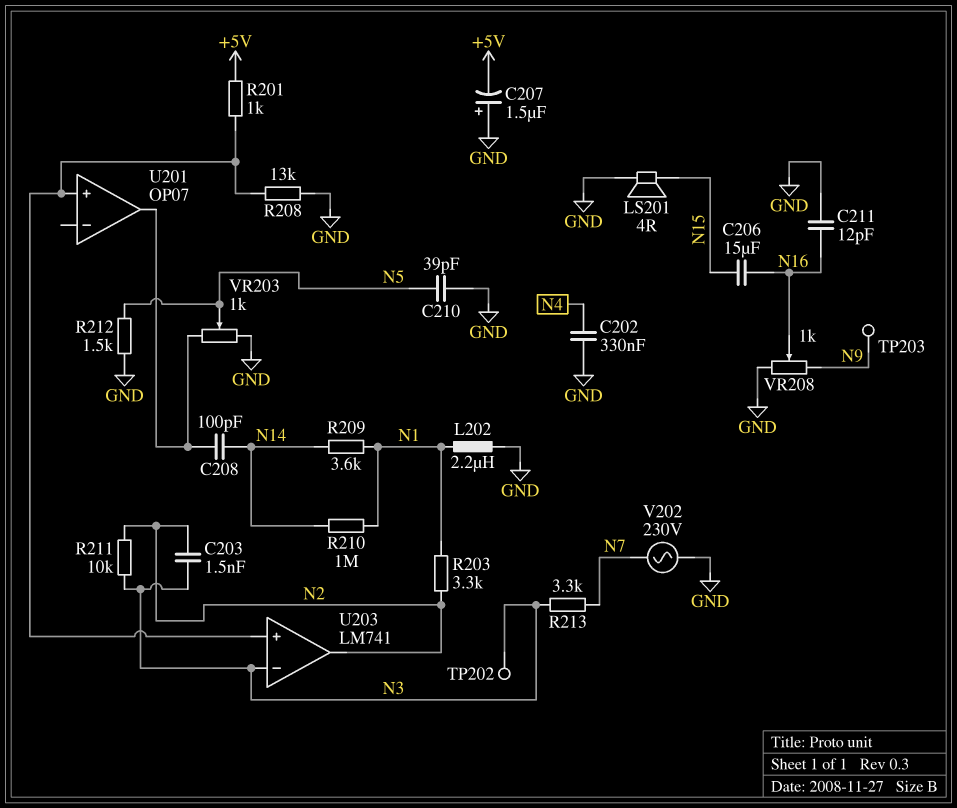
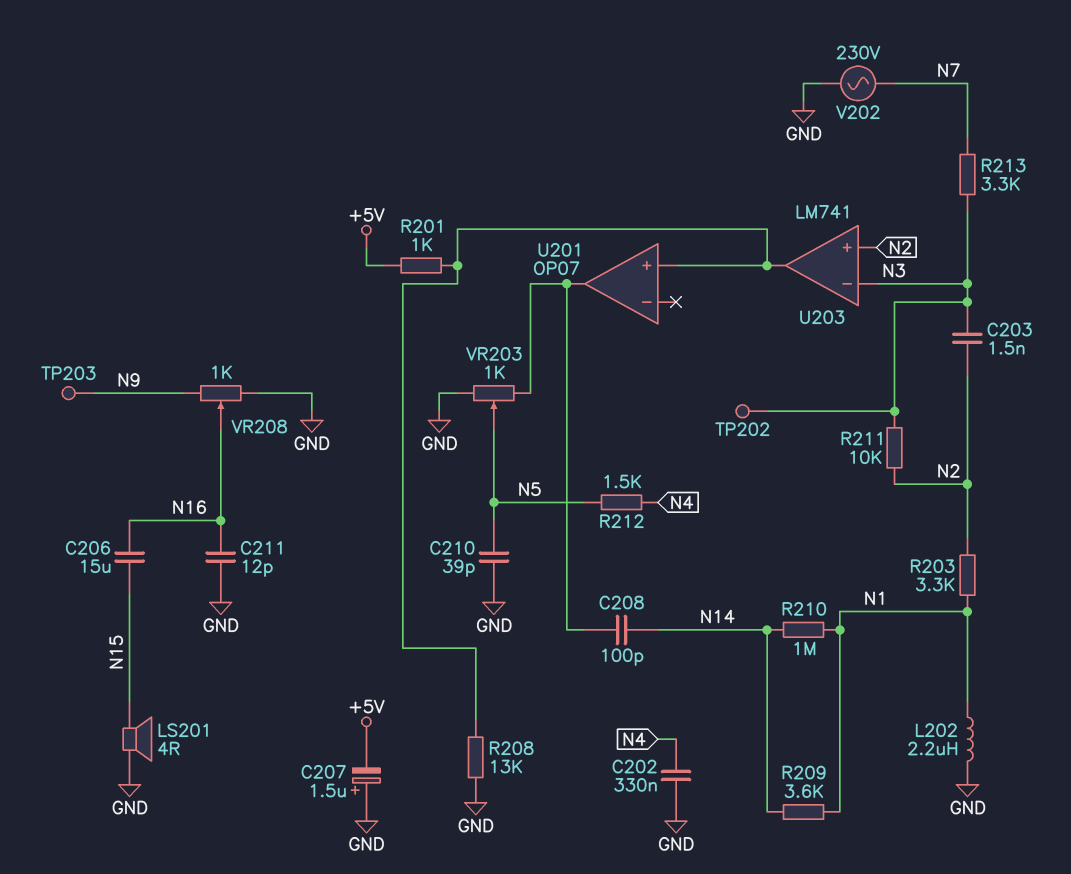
R212: 1.5k (GND, N5) -> 1.5k (N4, N5)
U203 pin in+: U201/in+ -> N2
U203 pin out: N2 -> U201/in+

